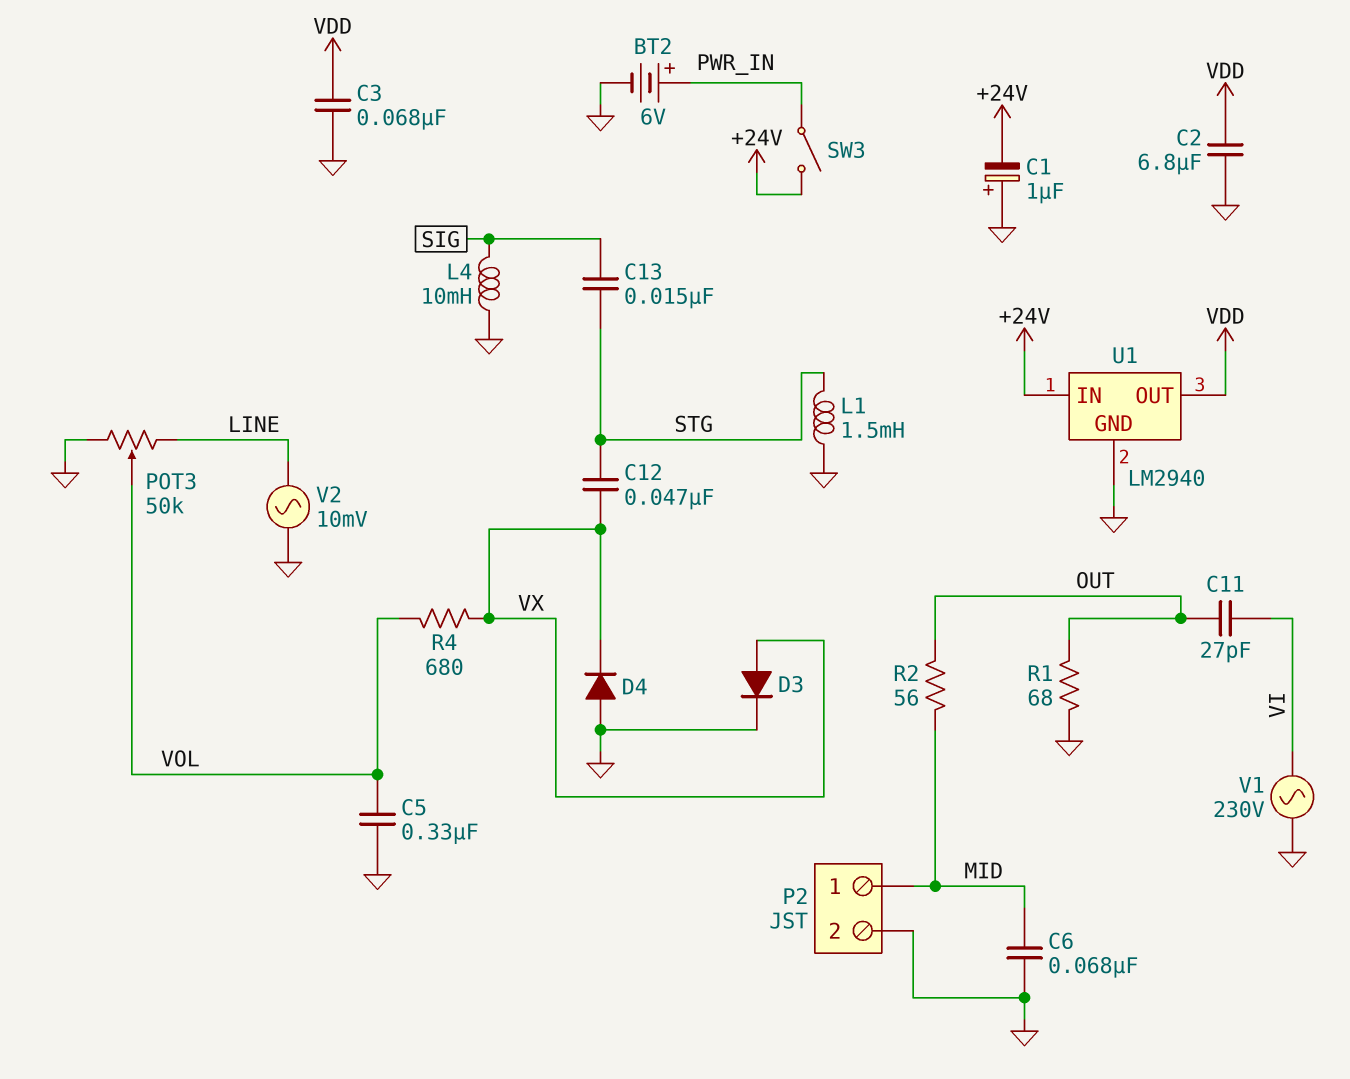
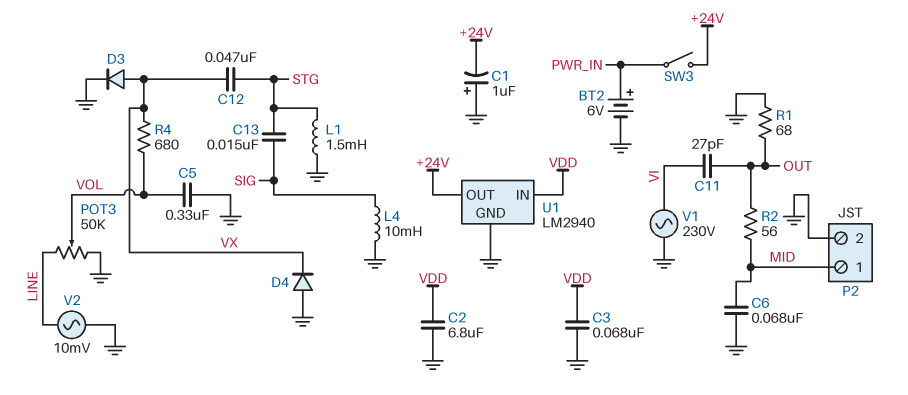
U1 pin IN: +24V -> VDD
U1 pin OUT: VDD -> +24V

